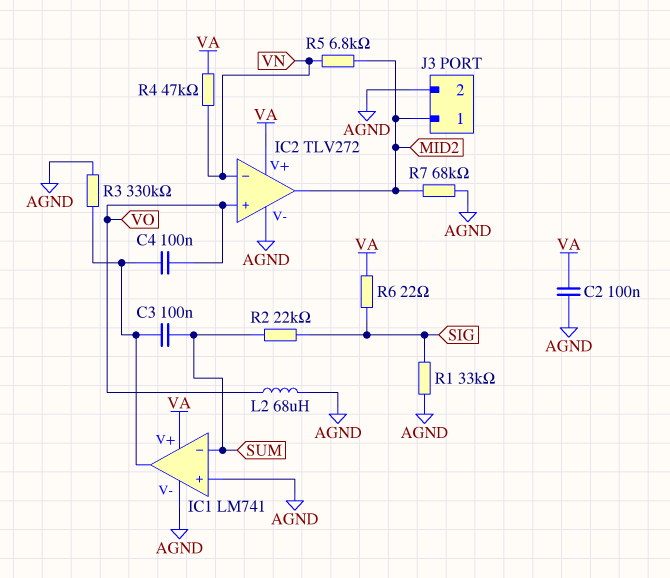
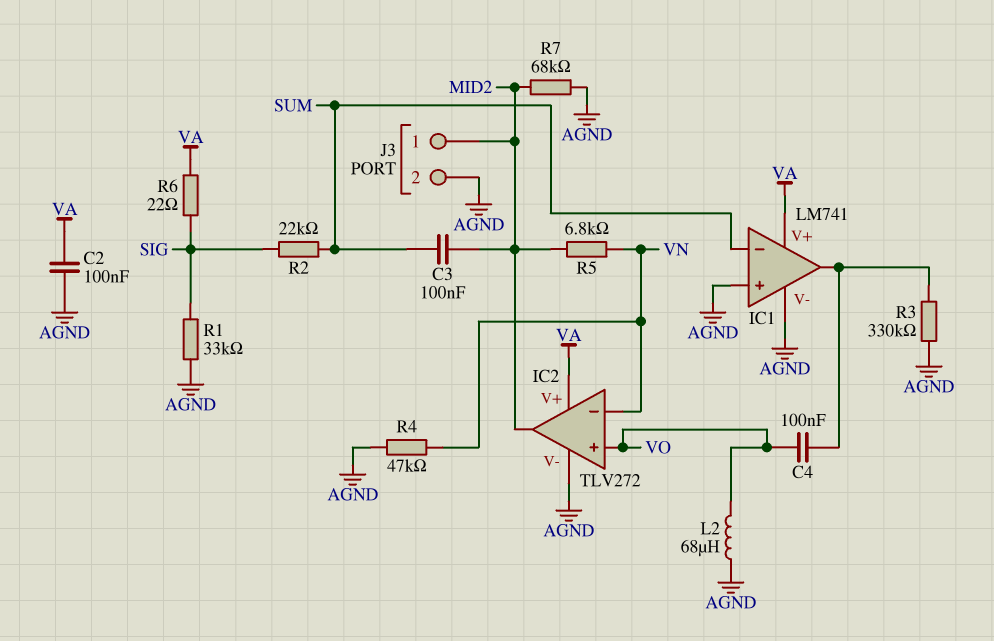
C3: 100nF (IC1/out, SUM) -> 100nF (MID2, SUM)
R4: 47k (VA, VN) -> 47k (AGND, VN)

